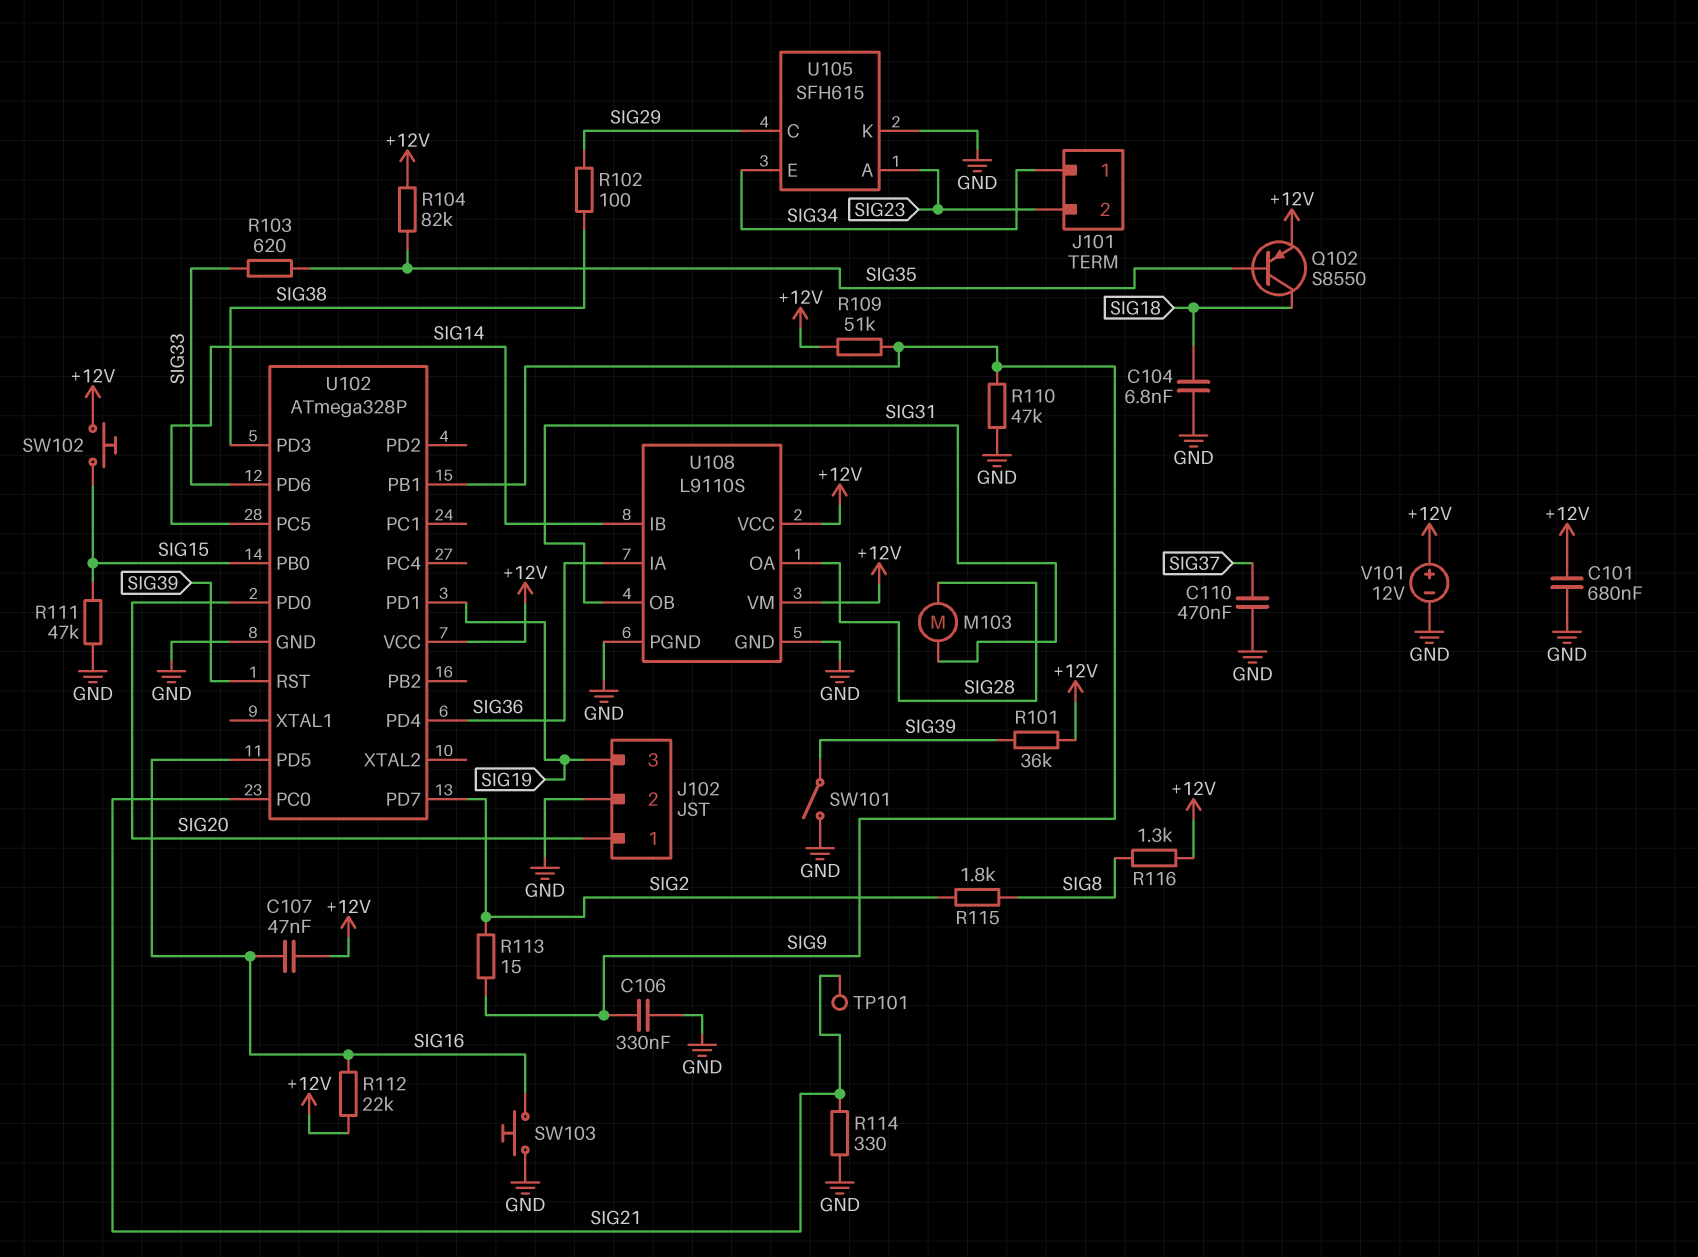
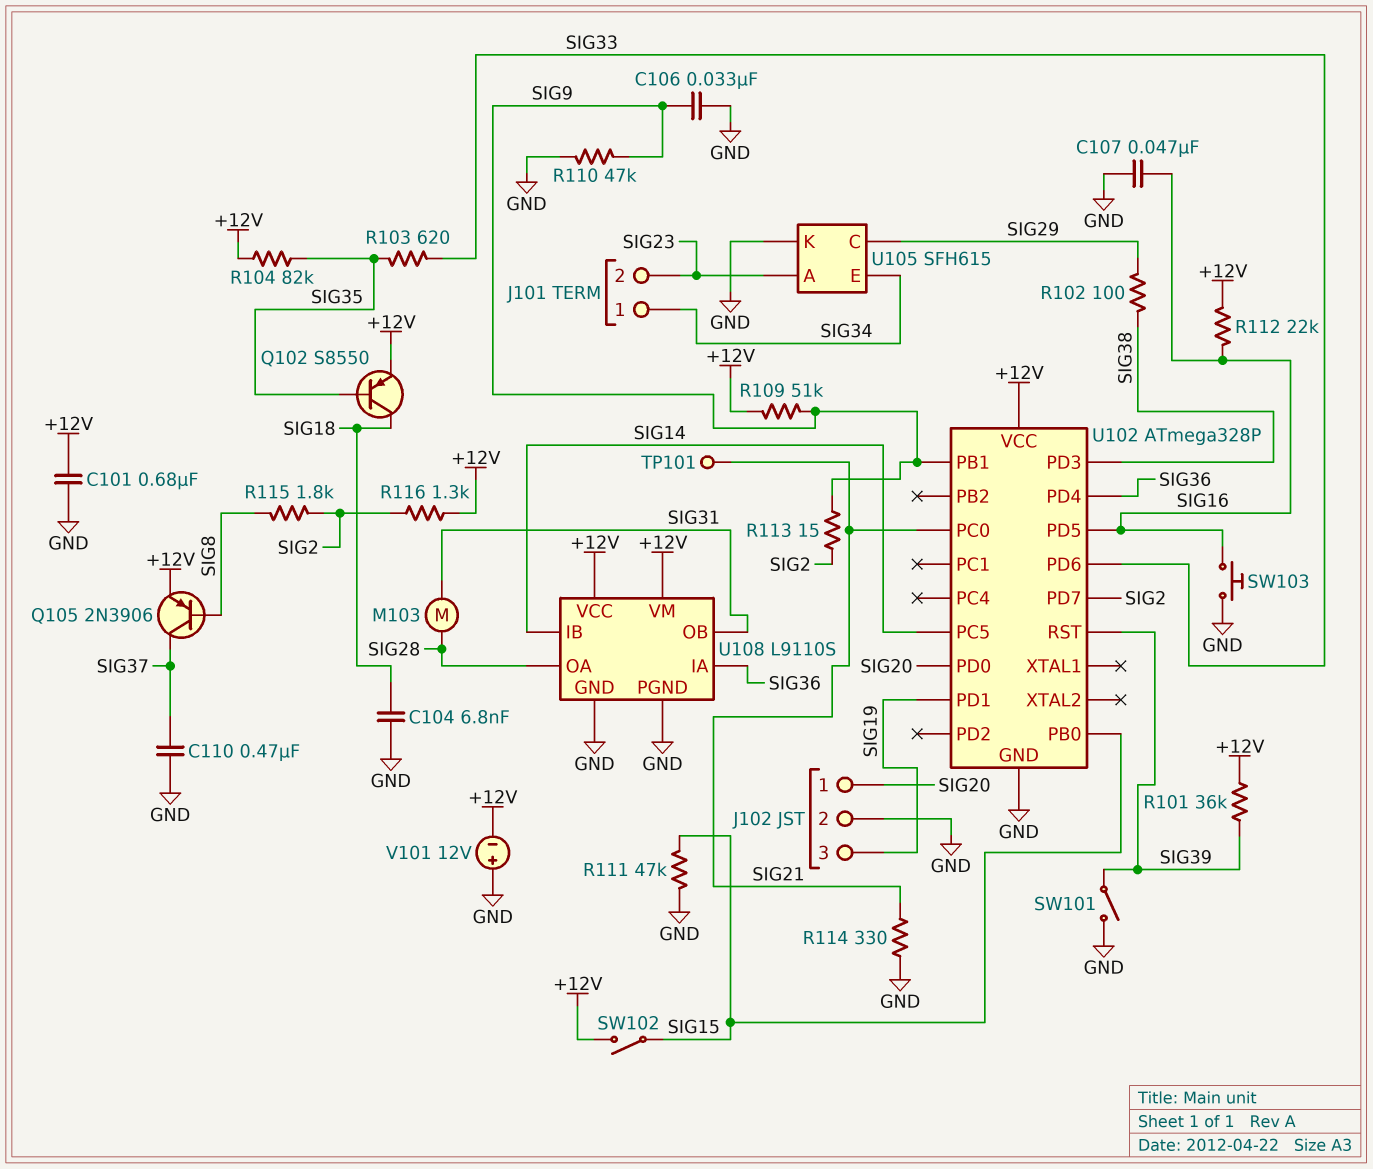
C106: 330nF (GND, SIG9) -> 33nF (GND, SIG9)
C107: 47nF (+12V, SIG16) -> 47nF (GND, SIG16)
Q105: none -> PNP 2N3906 (B SIG8, C SIG37, E +12V)
R116: 1.3k (+12V, SIG8) -> 1.3k (+12V, SIG2)
SW102: button (+12V, SIG15) -> switch (+12V, SIG15)
V101: 12V (plus +12V, minus GND) -> 12V (plus GND, minus +12V)

